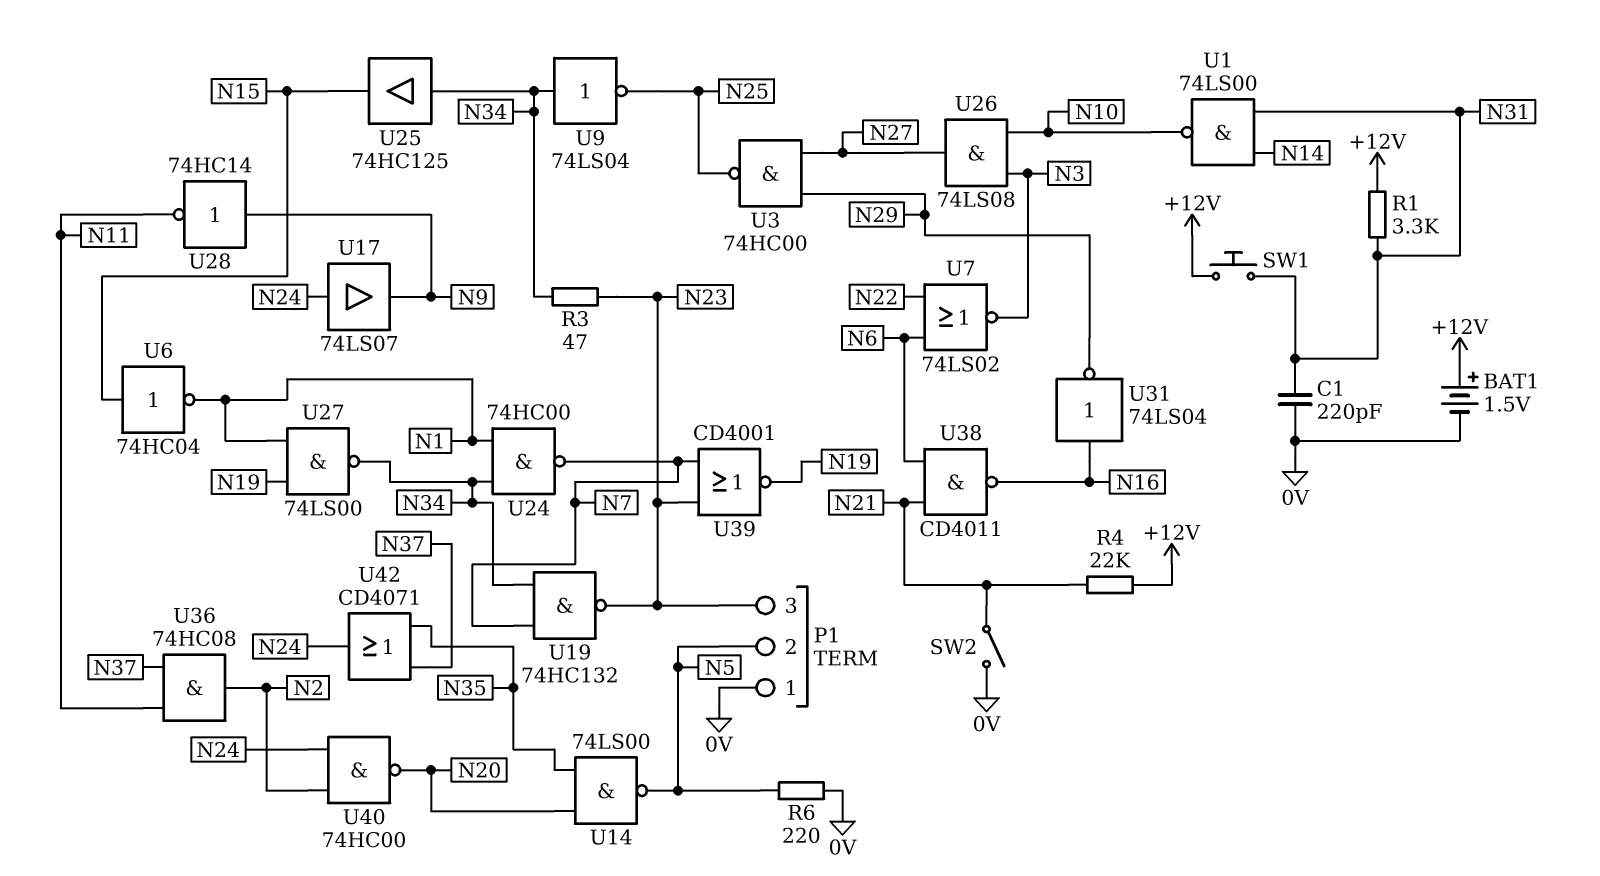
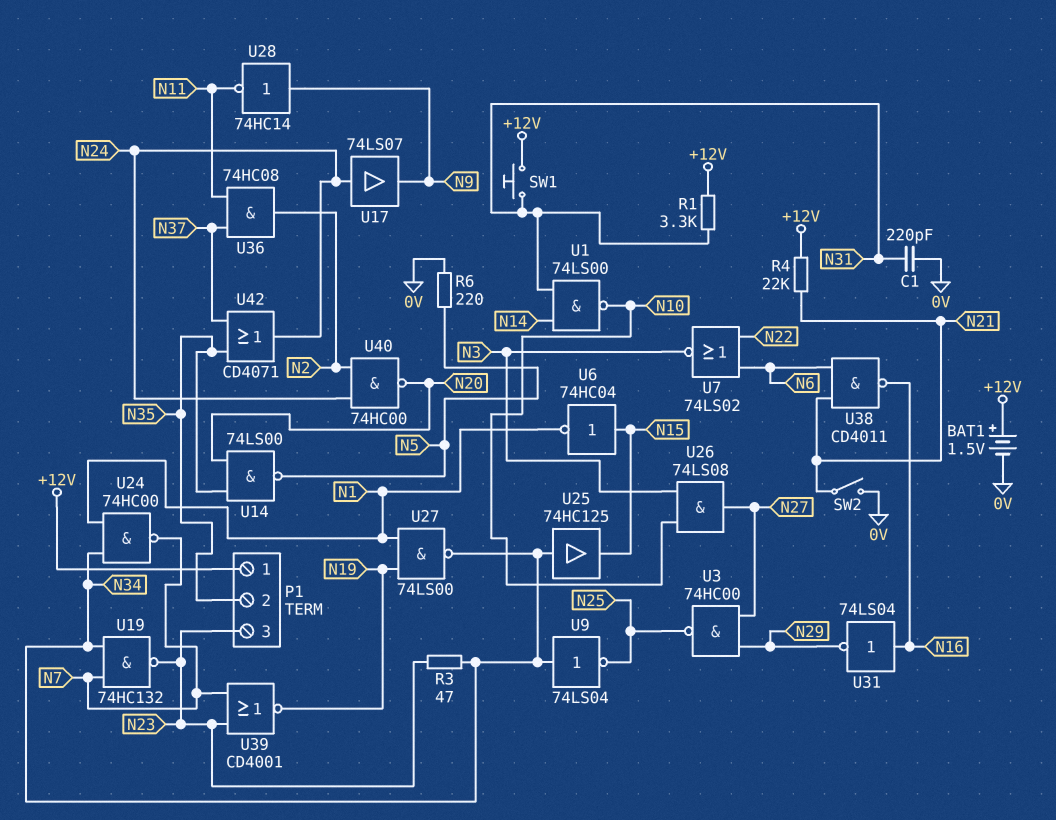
P1 pin 1: 0V -> +12V
P1 pin 2: N5 -> N35

